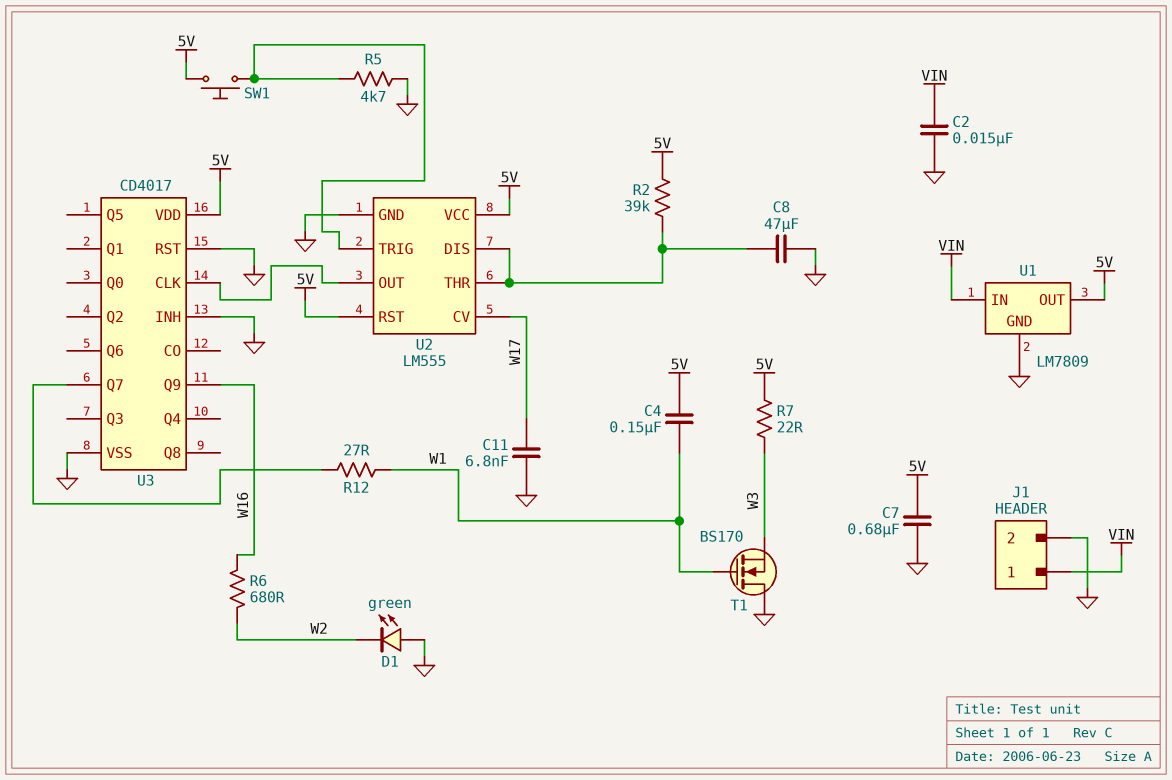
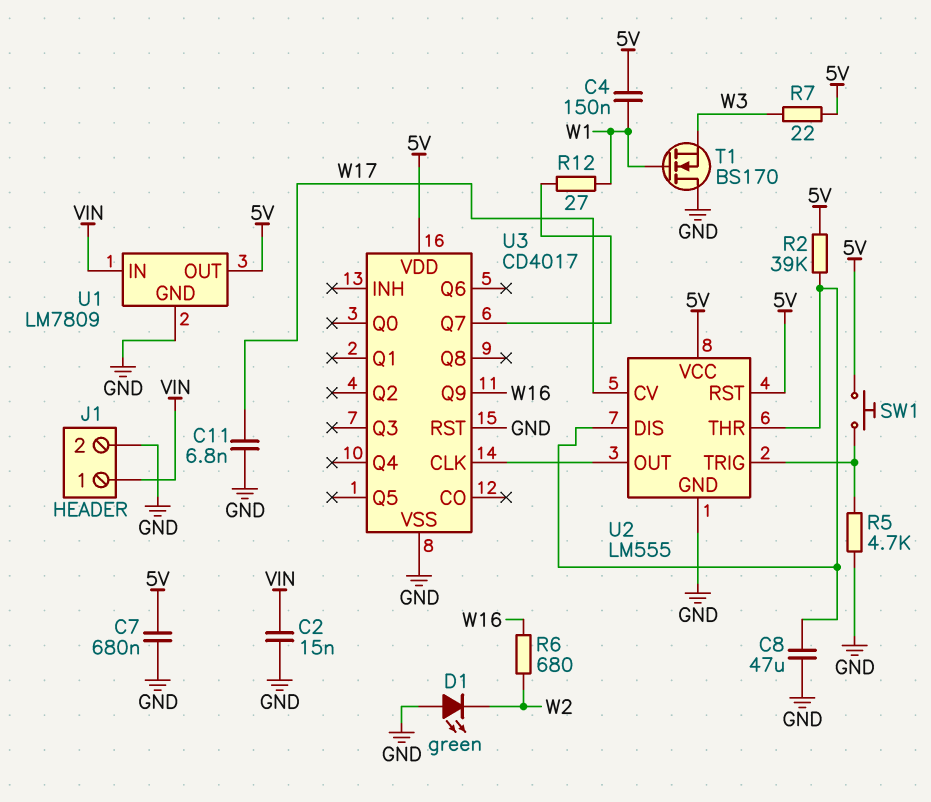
U3 pin INH: GND -> none

